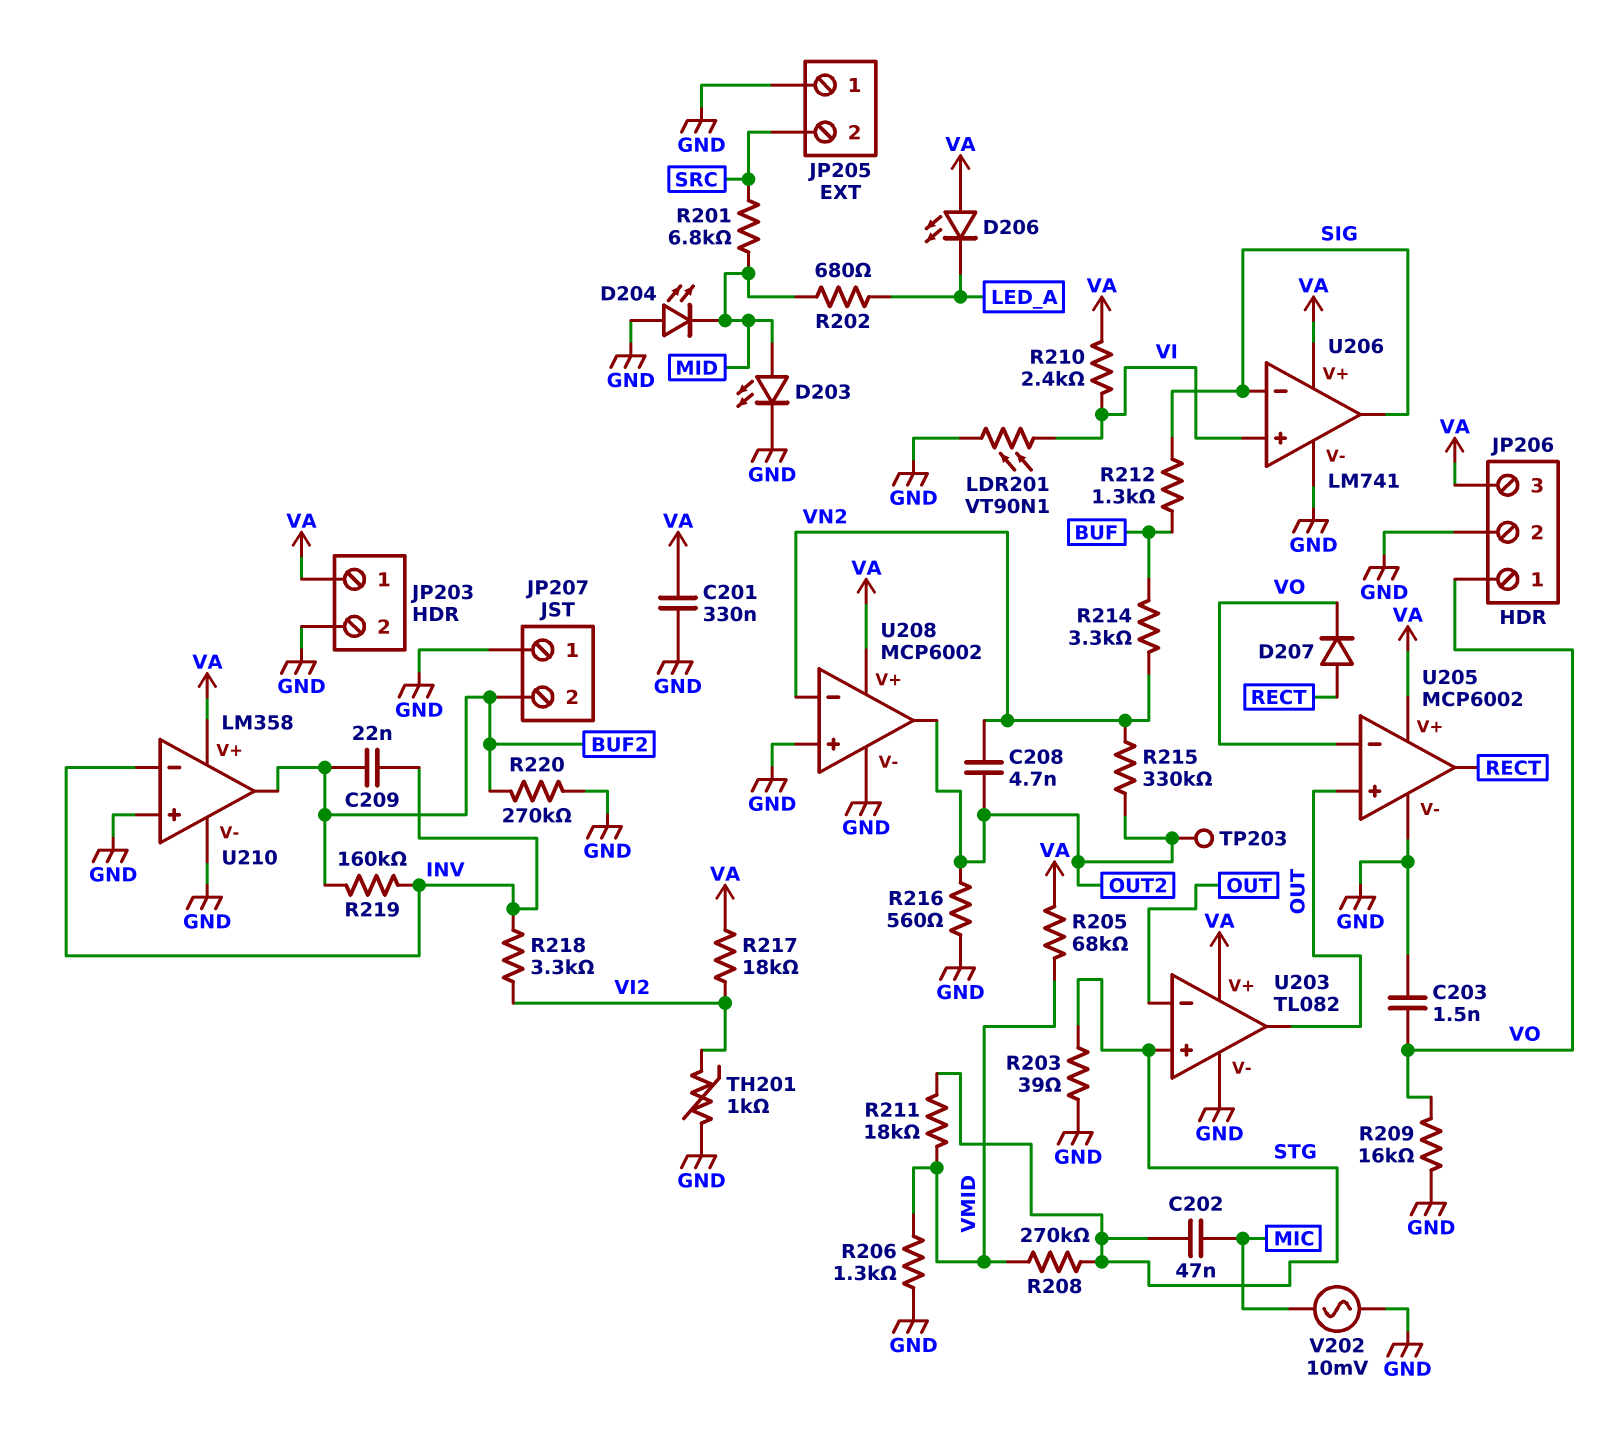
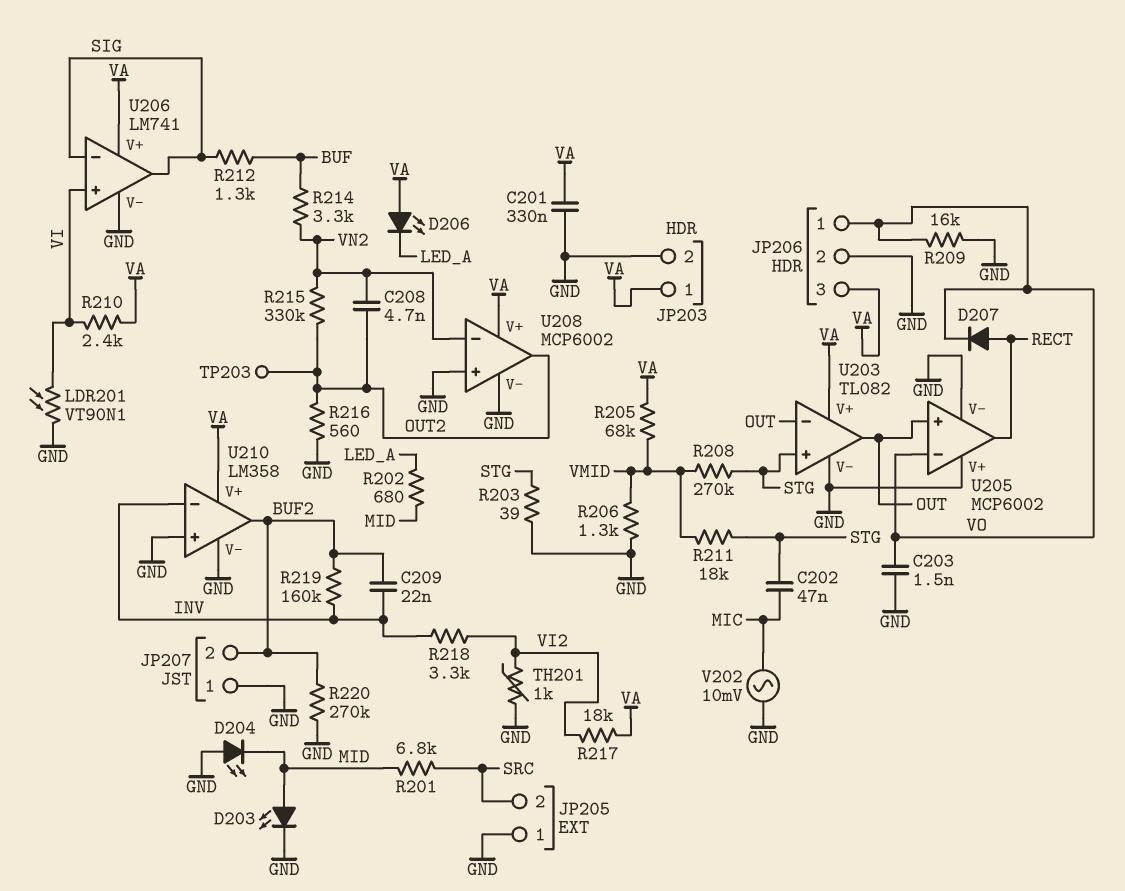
U205 pin V+: VA -> GND

